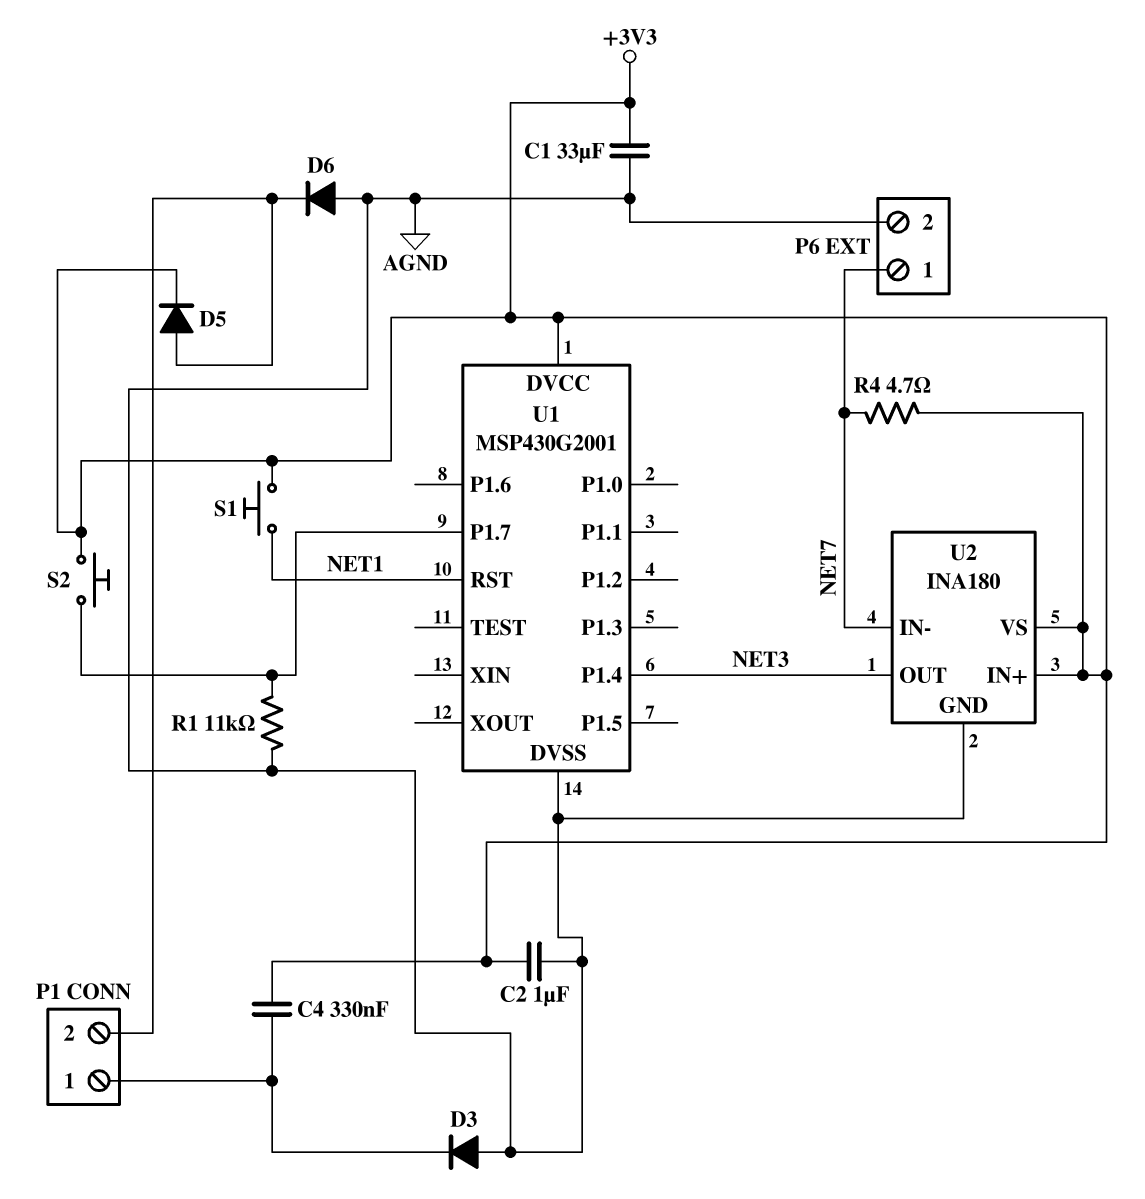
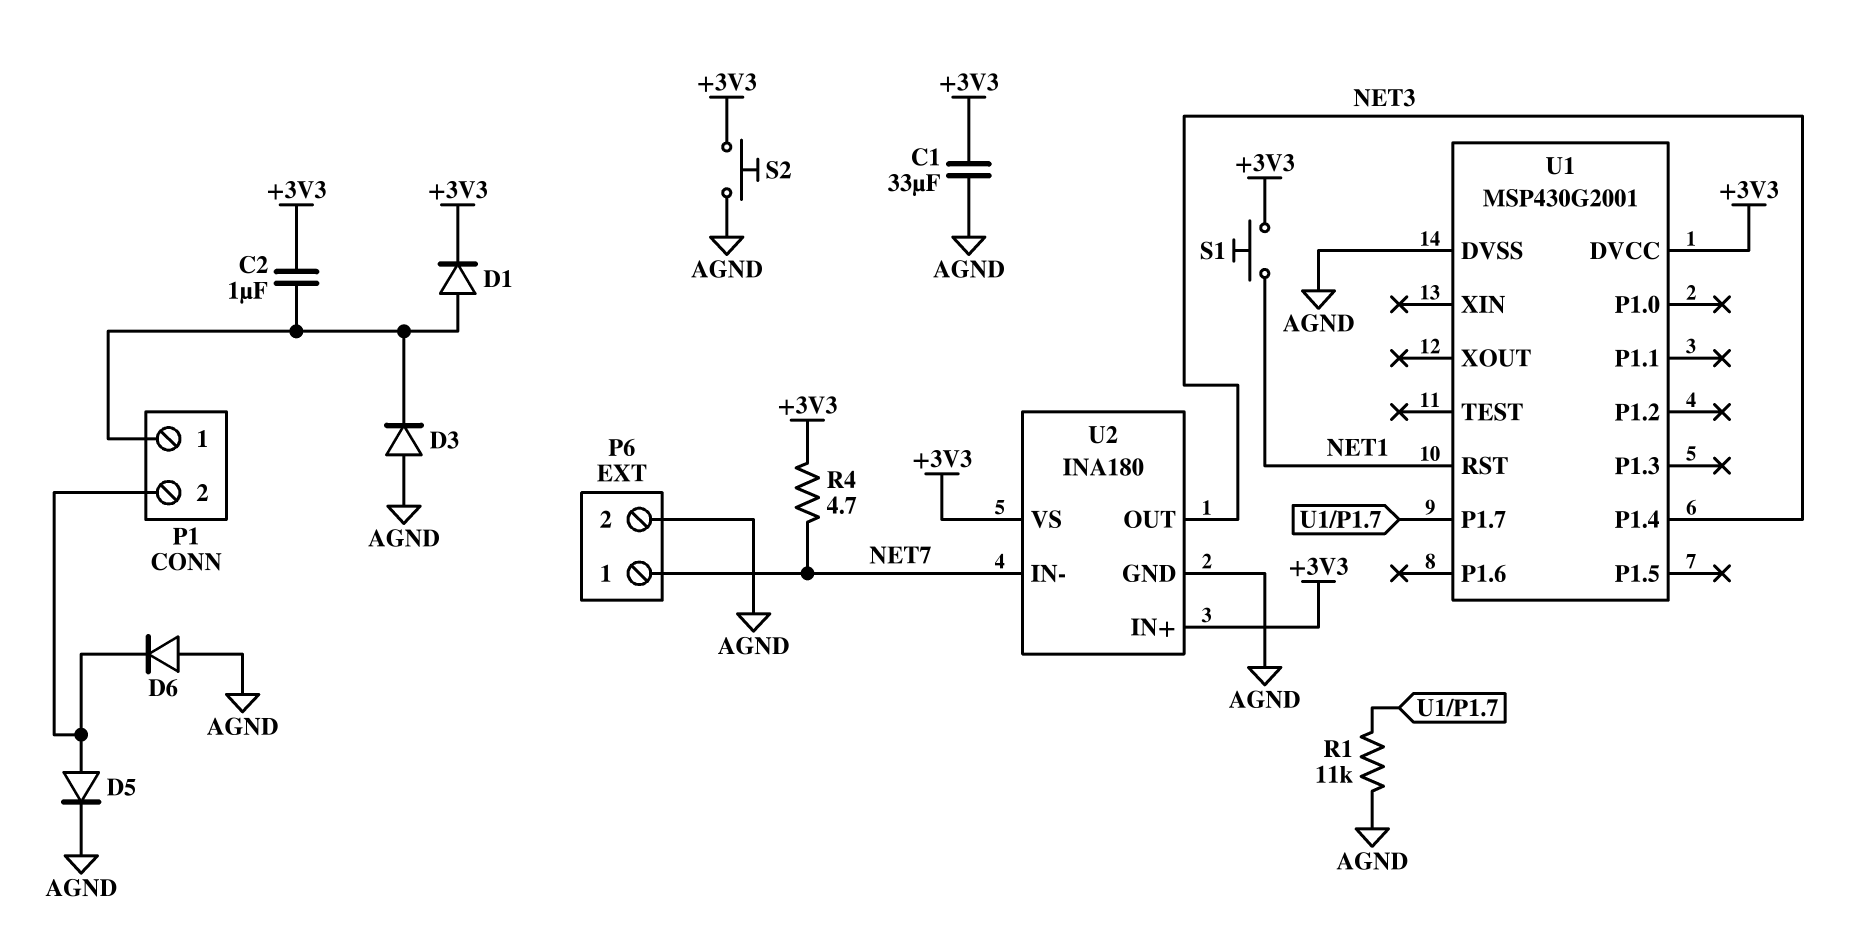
C2: 1uF (+3V3, AGND) -> 1uF (+3V3, P1/1)
C4: 330nF (+3V3, P1/1) -> none
D1: none -> diode (A P1/1, K +3V3)
D5: diode (A P1/2, K +3V3) -> diode (A P1/2, K AGND)
S2: button (+3V3, U1/P1.7) -> button (+3V3, AGND)

